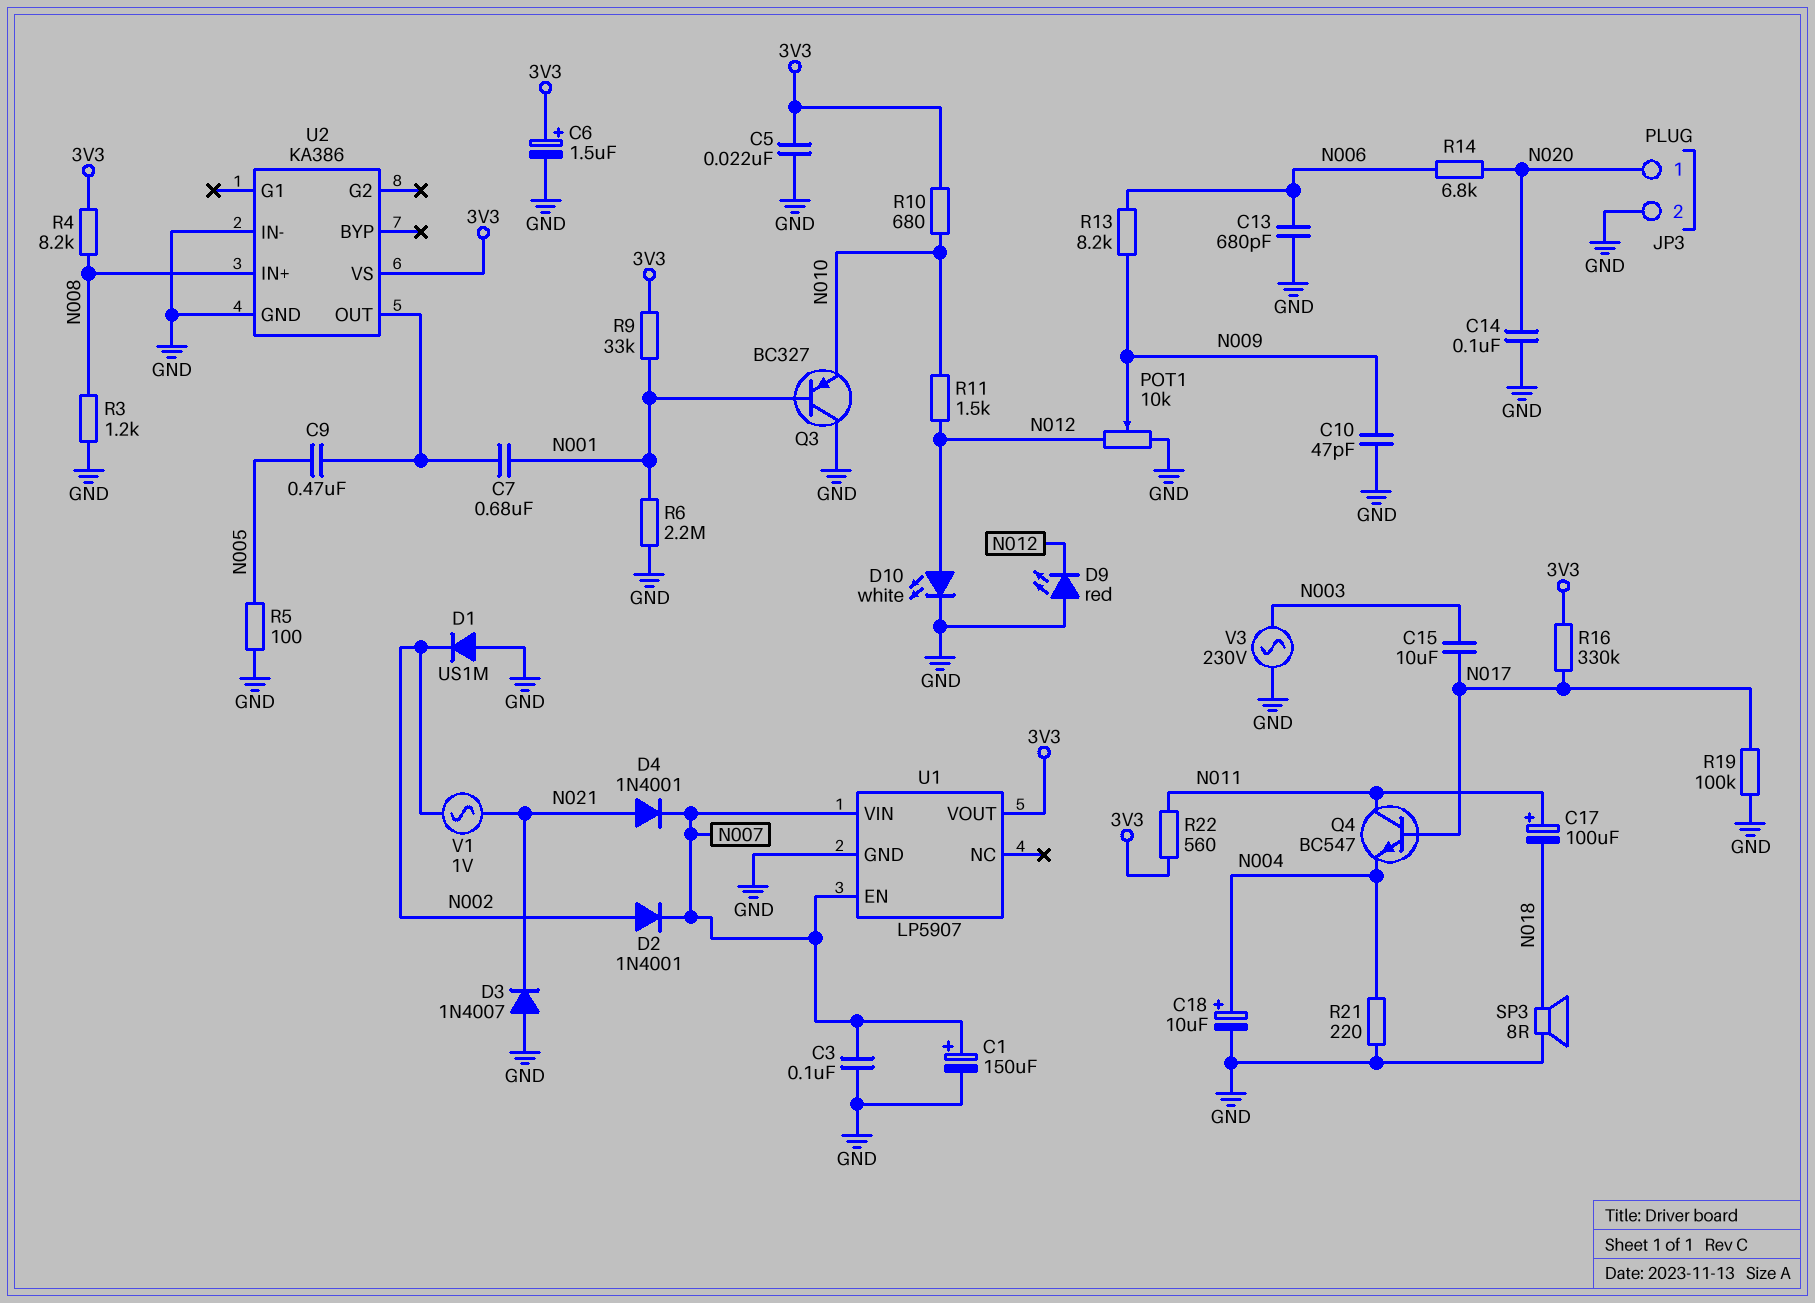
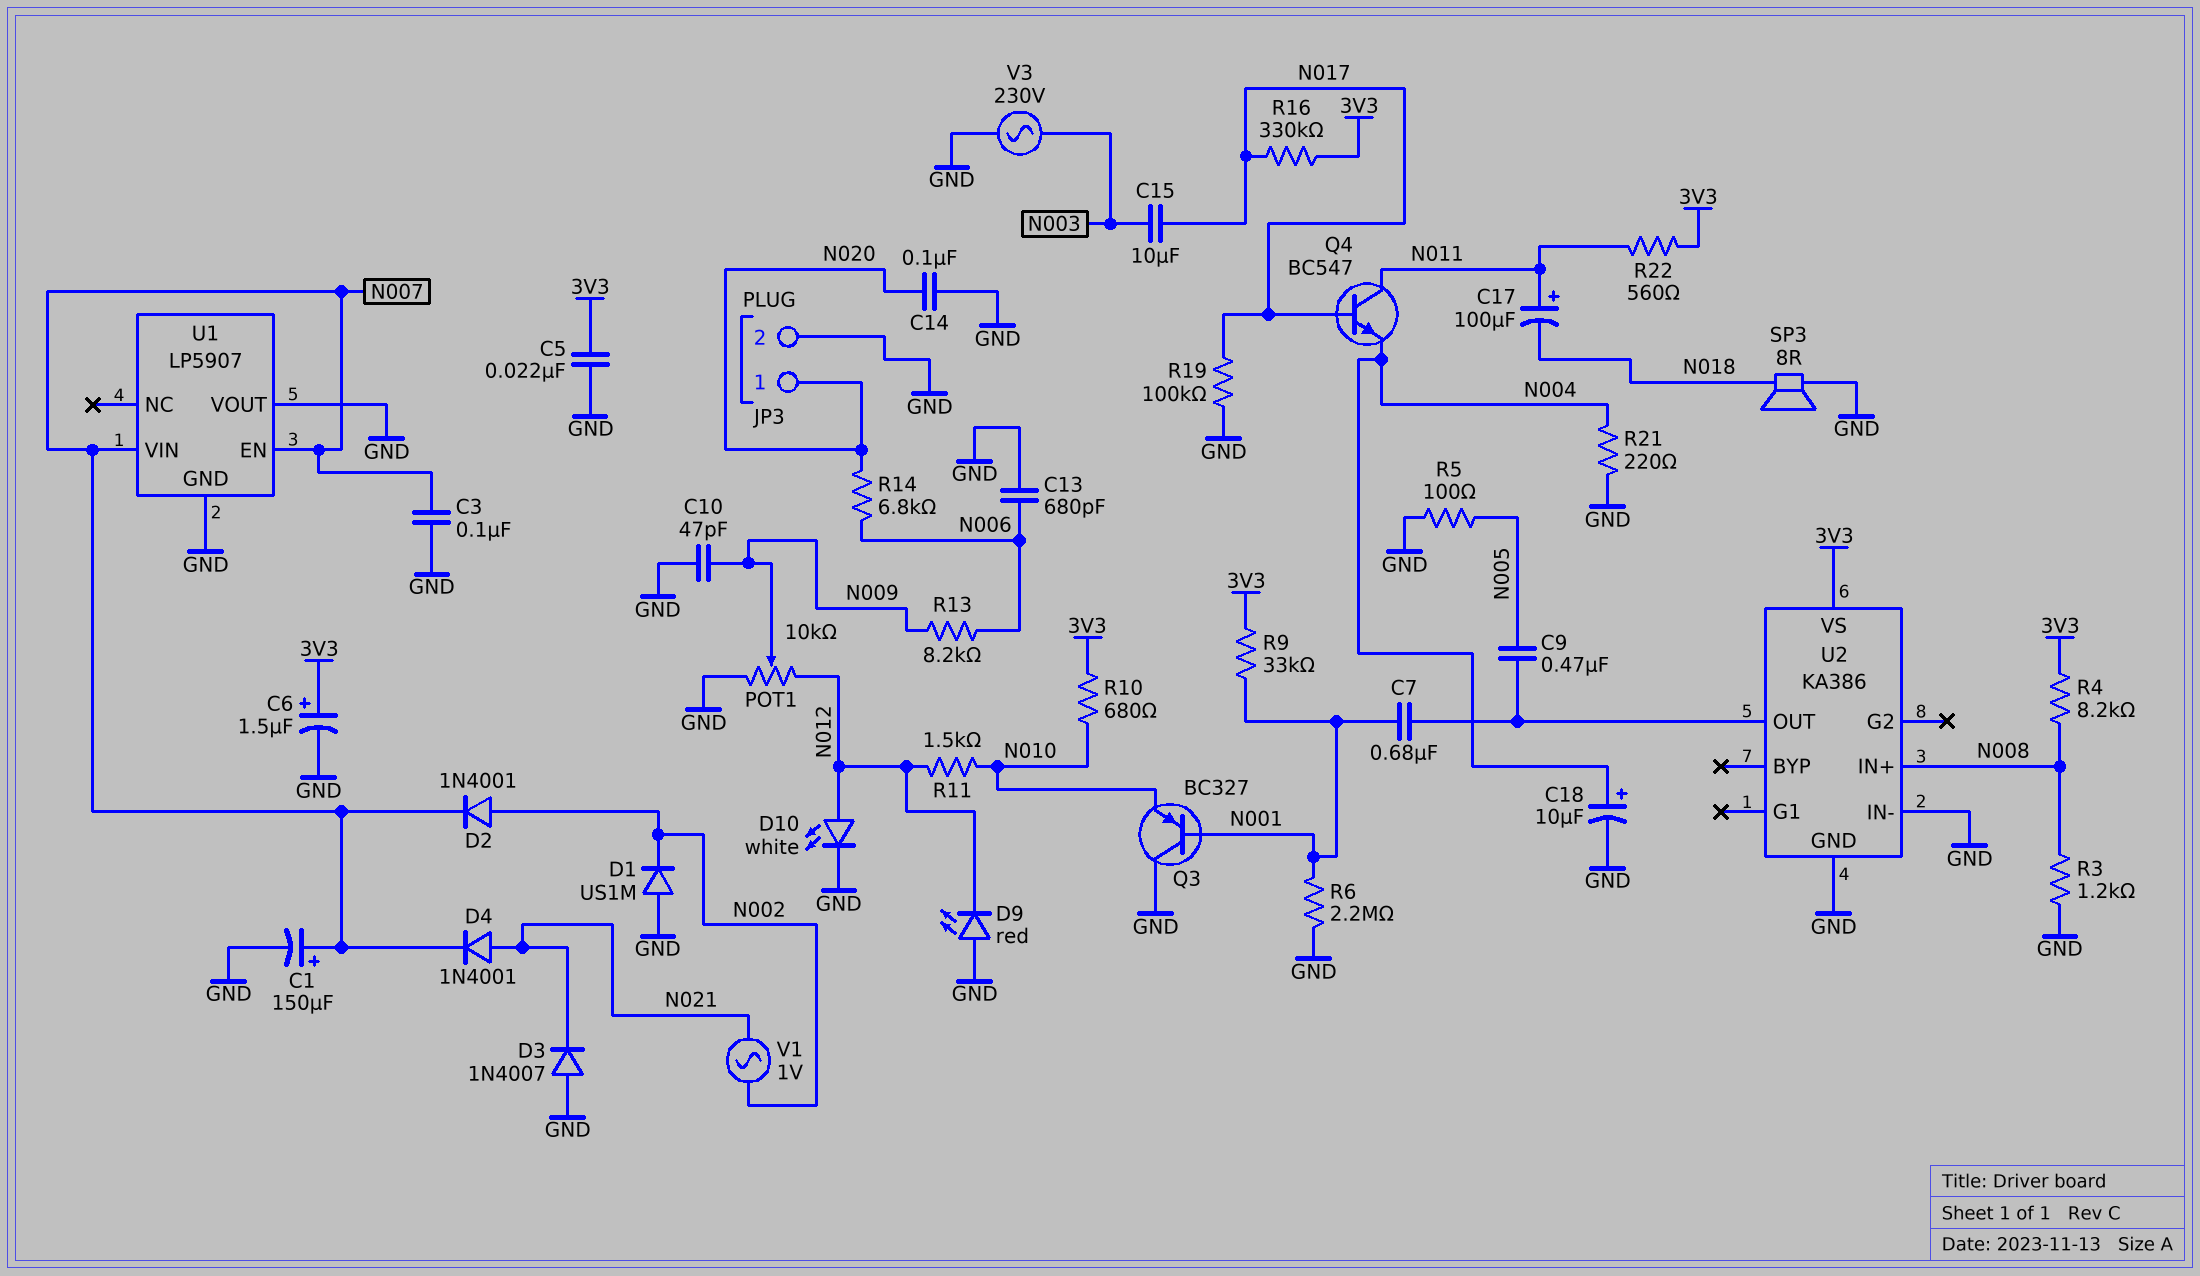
U1 pin VOUT: 3V3 -> GND

